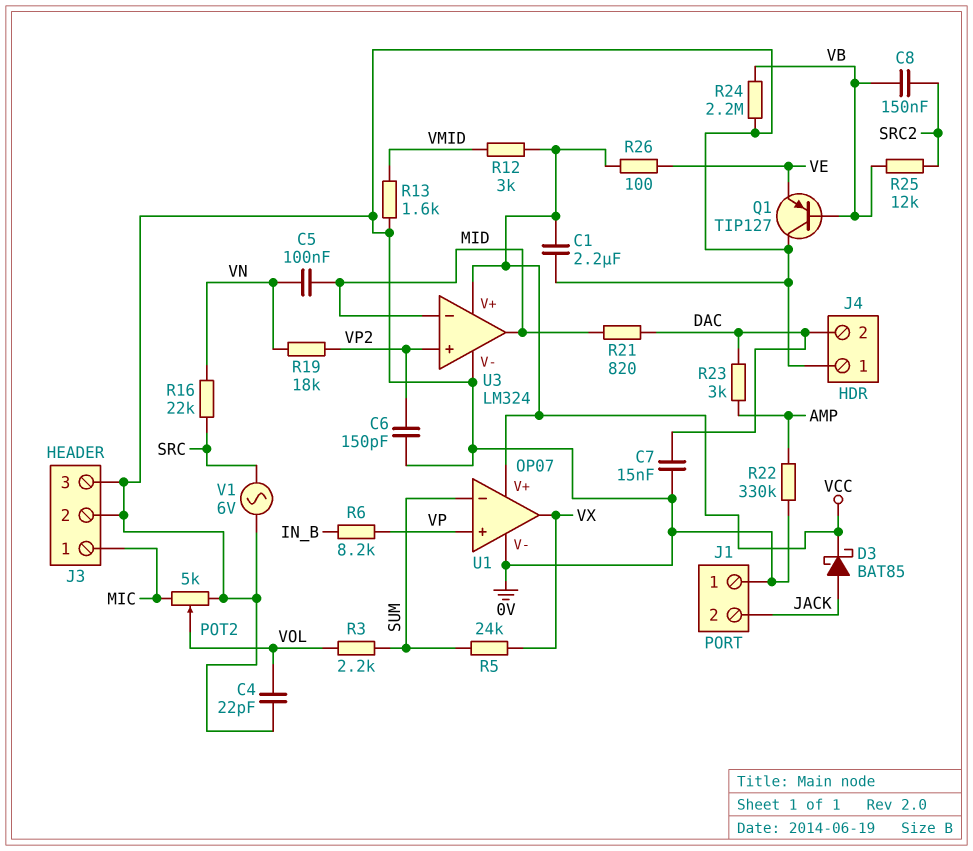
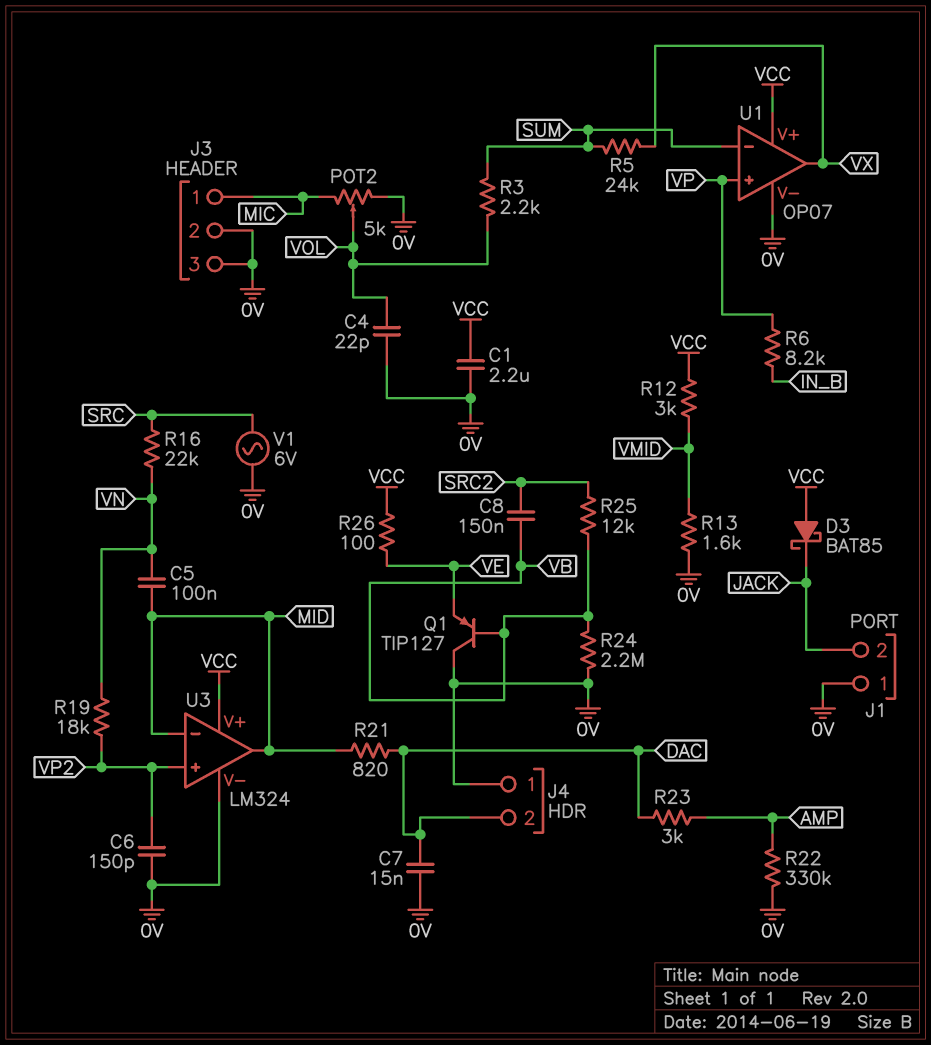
D3: schottky BAT85 (A JACK, K VCC) -> schottky BAT85 (A VCC, K JACK)

